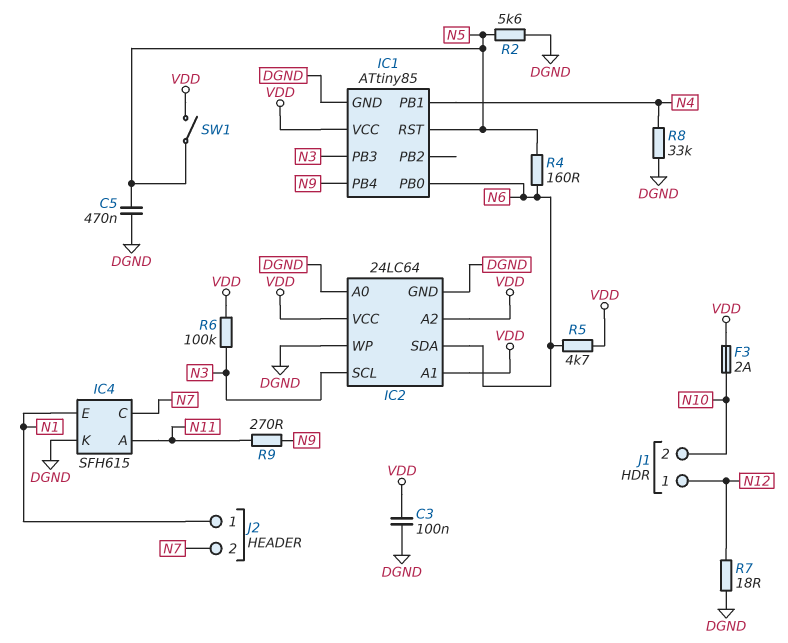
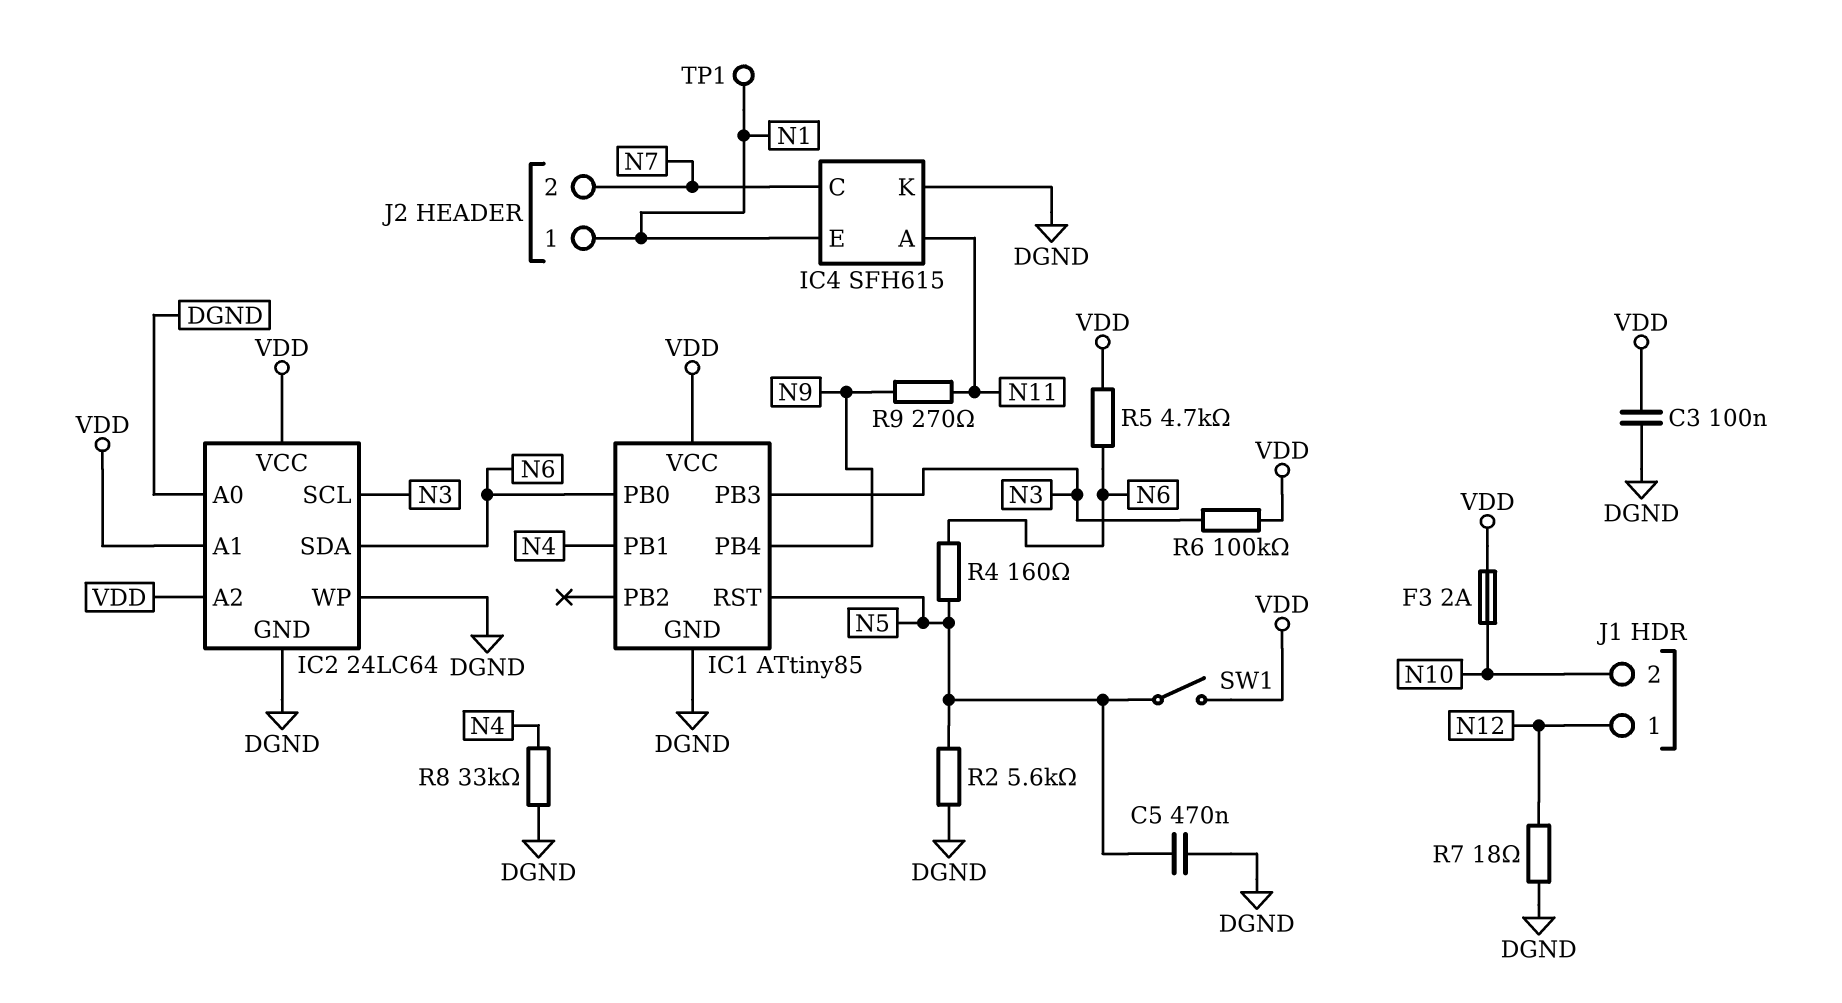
TP1: none -> test point (N1)

